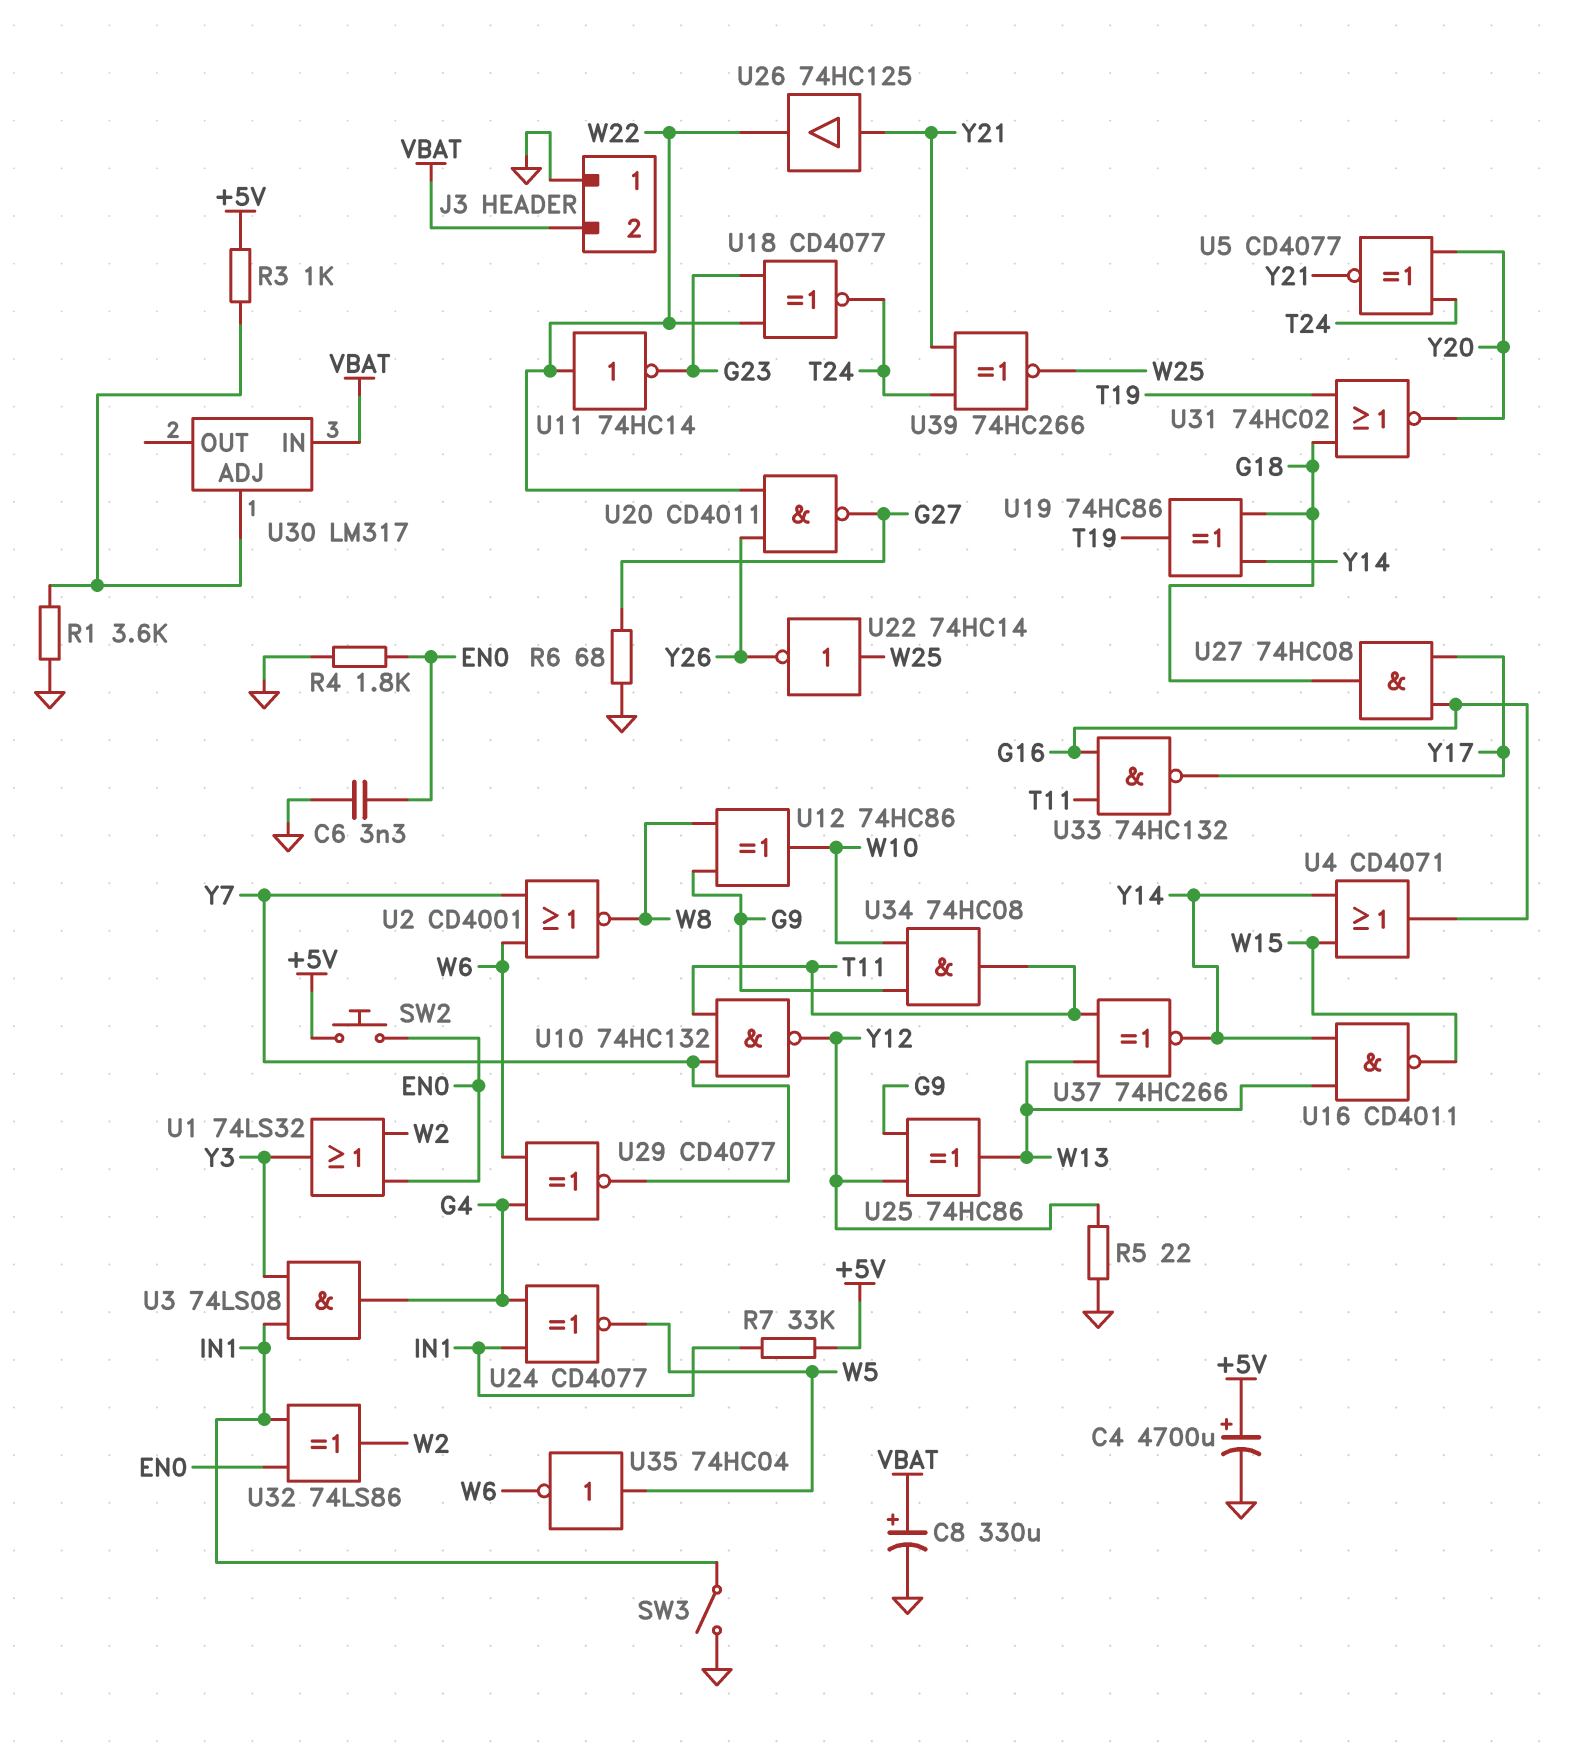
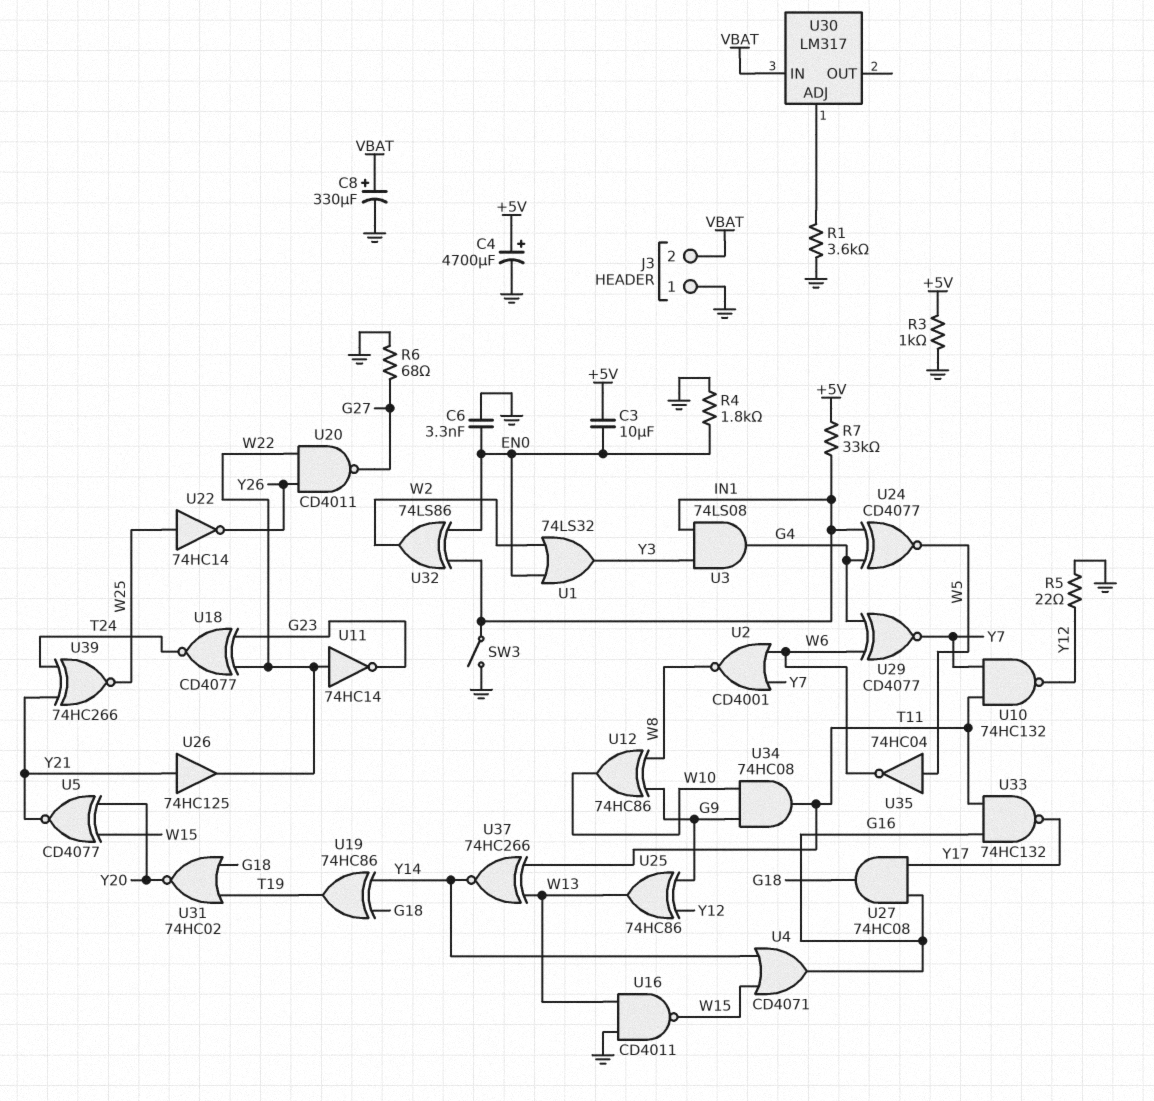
C3: none -> 10uF (+5V, EN0)
R3: 1k (+5V, U30/ADJ) -> 1k (+5V, GND)
SW2: button (+5V, EN0) -> none
U5: XNOR CD4077 (in T24, in Y20, out Y21) -> XNOR CD4077 (in W15, in Y20, out Y21)
U16: NAND CD4011 (in W13, in Y14, out W15) -> NAND CD4011 (in GND, in W13, out W15)

